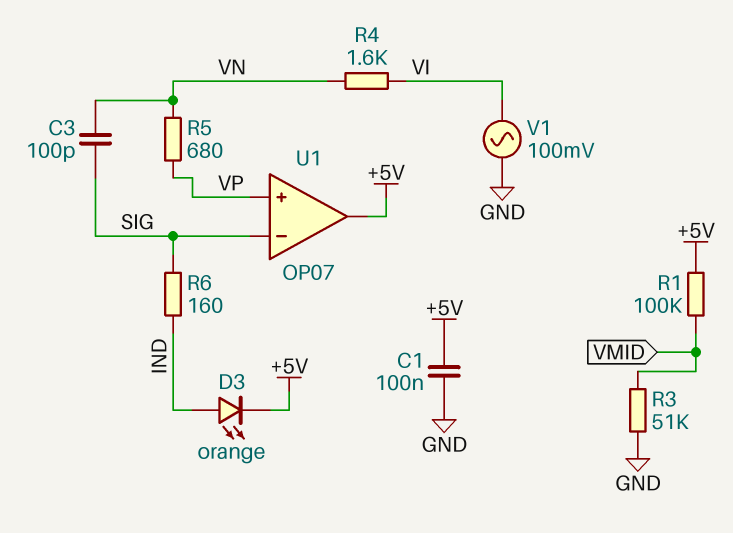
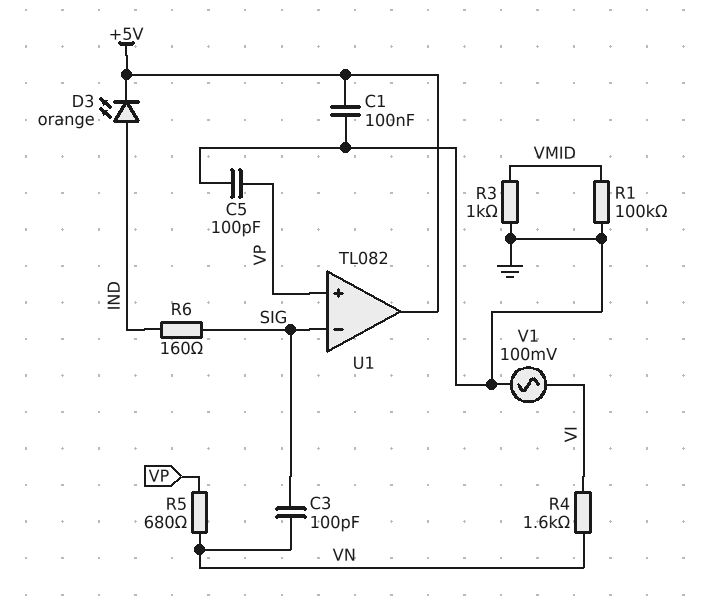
C5: none -> 100pF (GND, VP)
R1: 100k (+5V, VMID) -> 100k (GND, VMID)
R3: 51k (GND, VMID) -> 1k (GND, VMID)
U1: OP07 -> TL082

